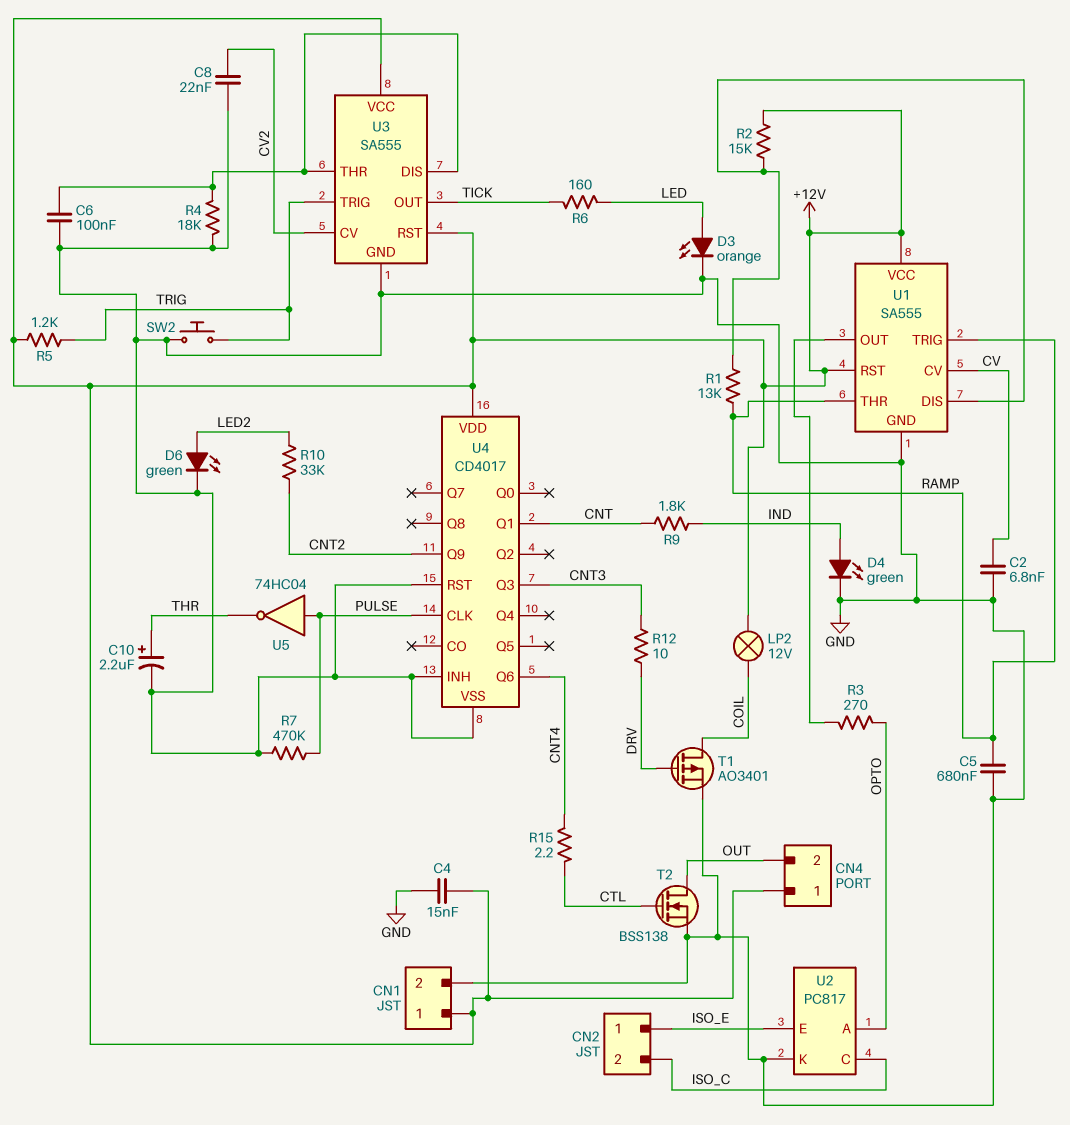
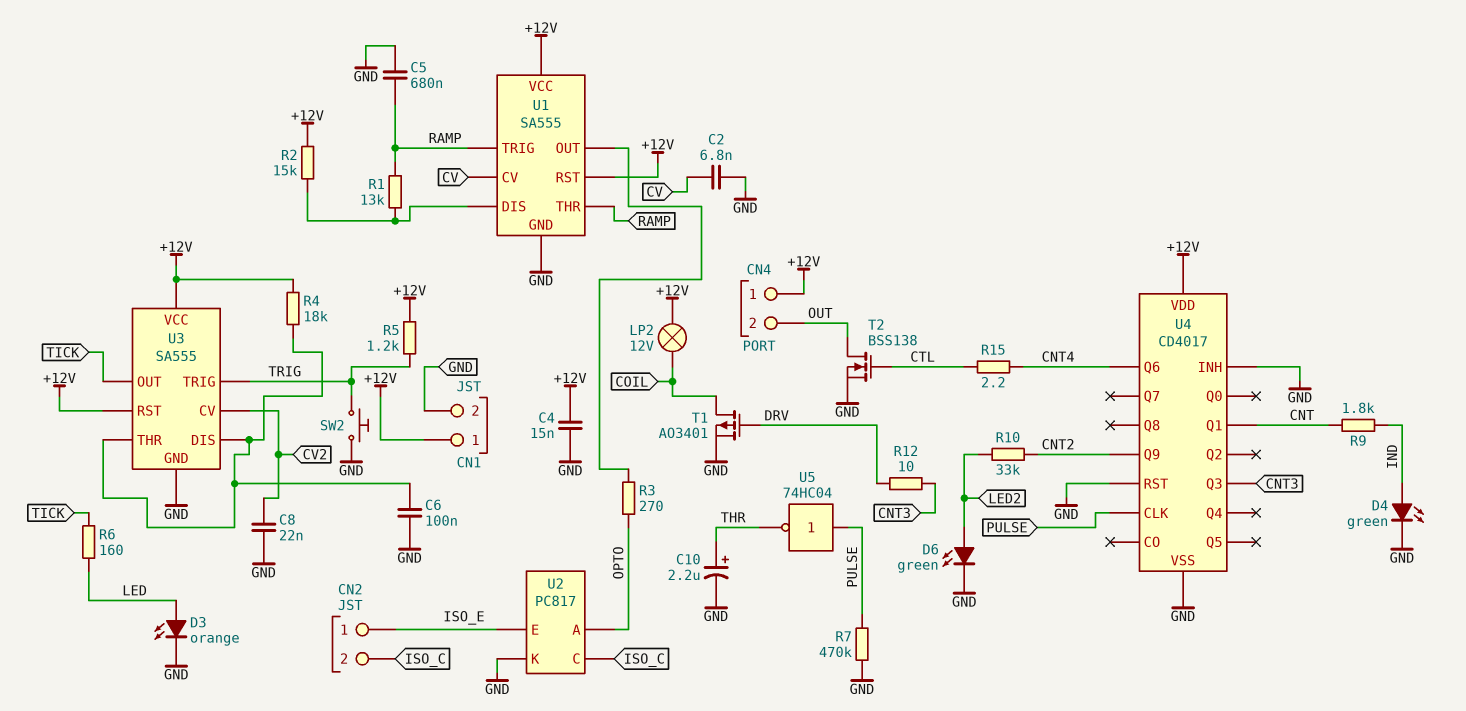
R4: 18k (GND, U3/DIS) -> 18k (+12V, U3/DIS)

